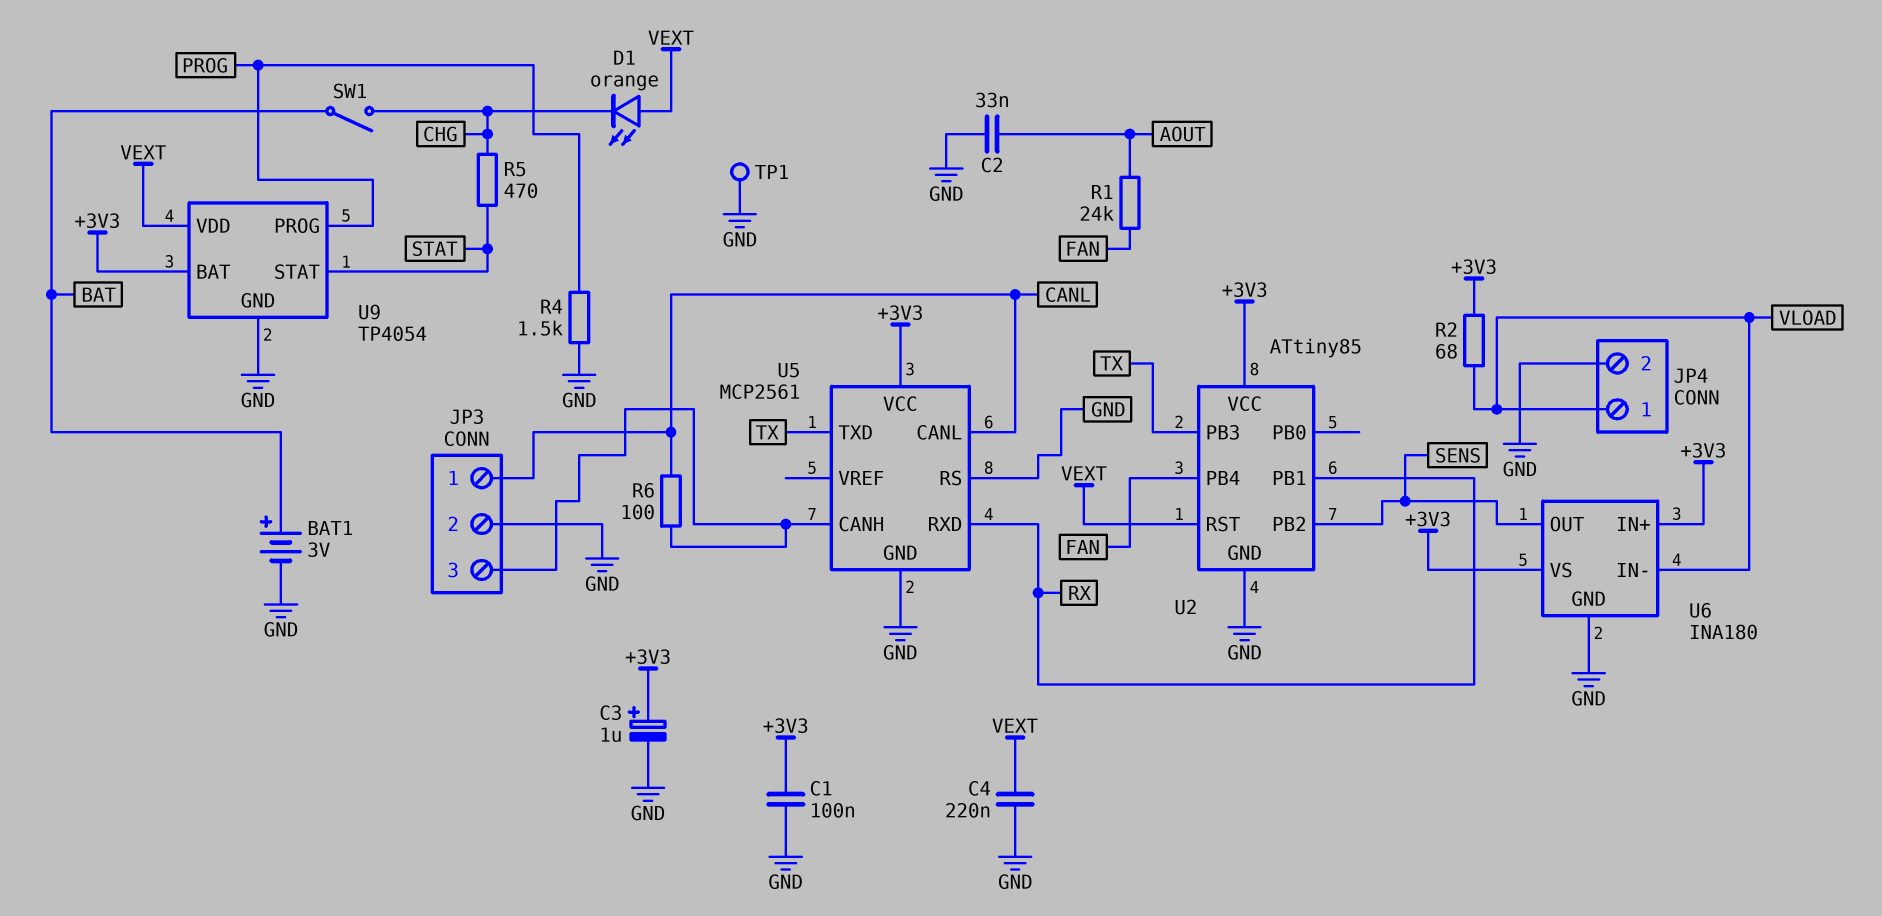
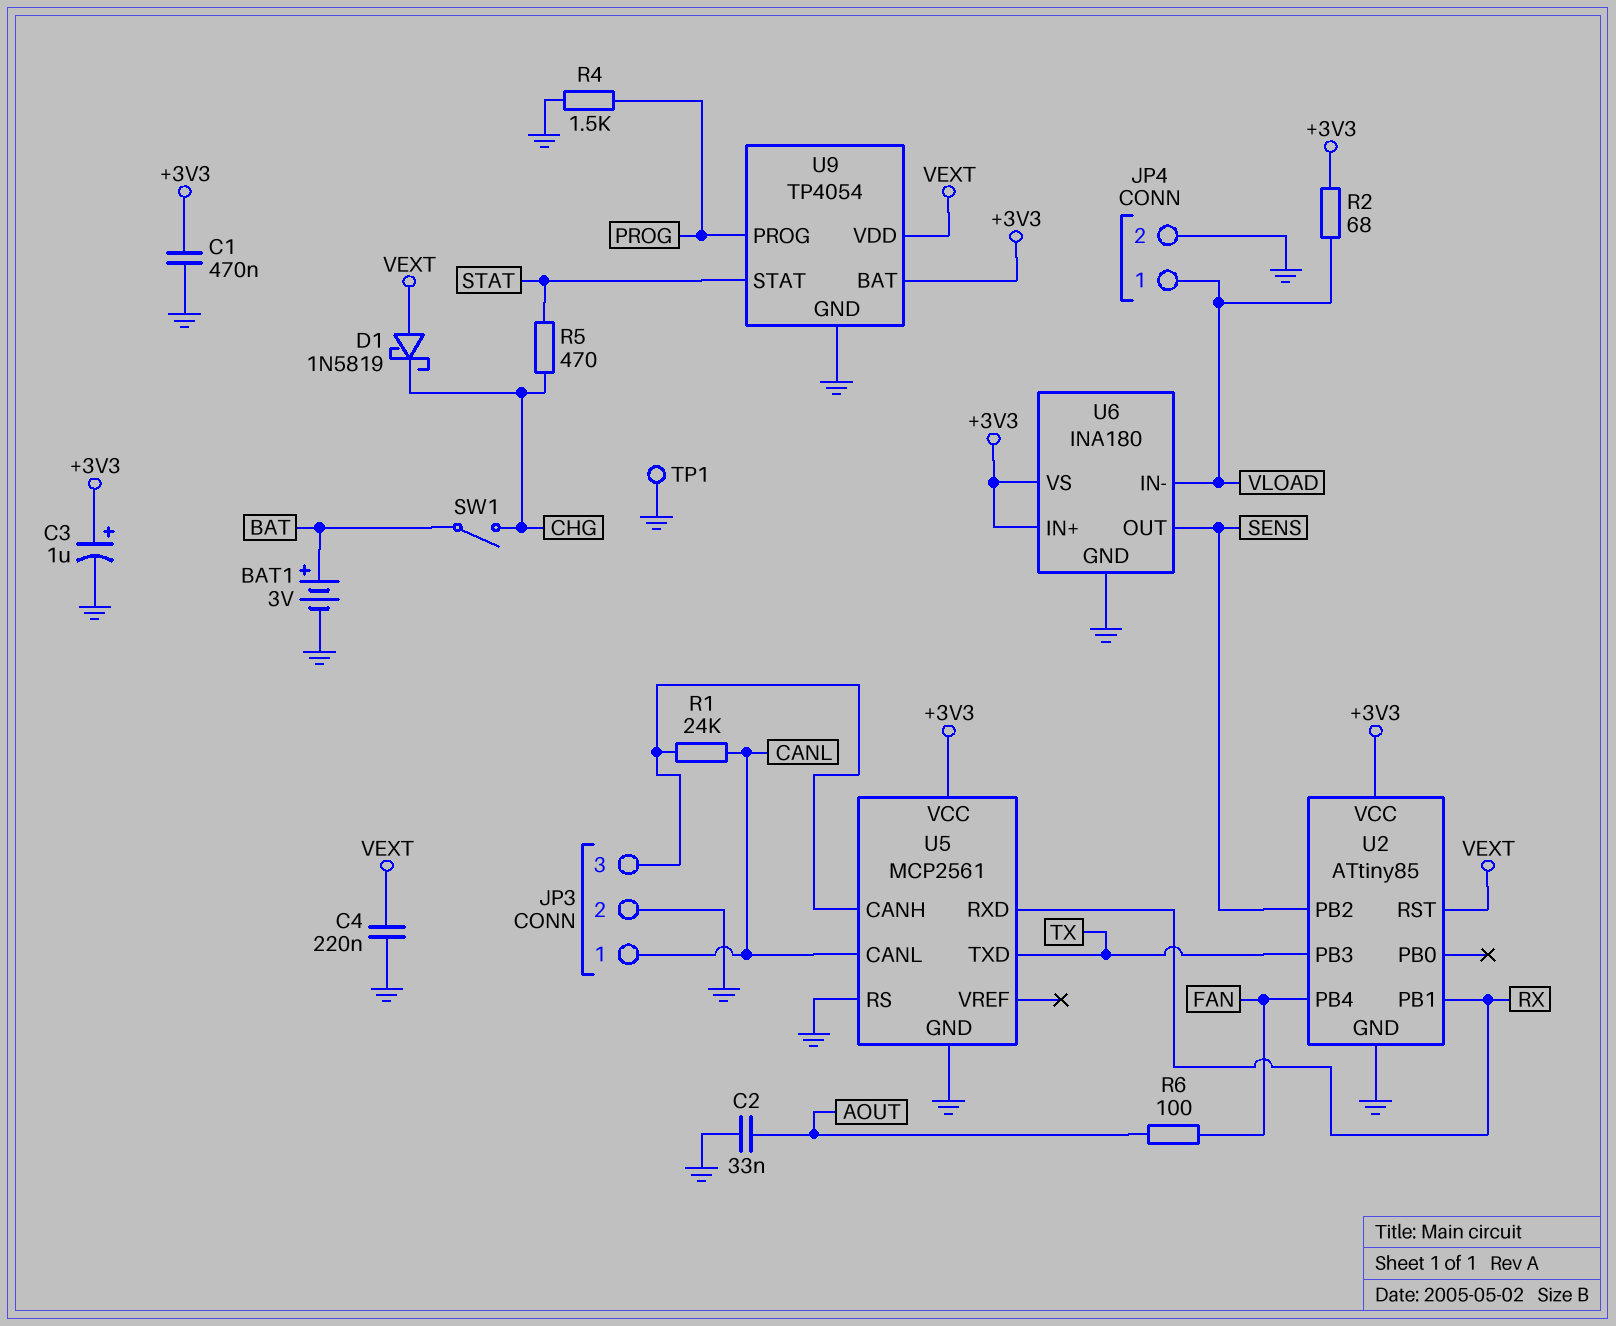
C1: 100nF (+3V3, GND) -> 470nF (+3V3, GND)
D1: LED orange (A VEXT, K CHG) -> schottky 1N5819 (A VEXT, K CHG)
R1: 24k (AOUT, FAN) -> 24k (CANL, JP3/3)
R6: 100 (CANL, JP3/3) -> 100 (AOUT, FAN)

